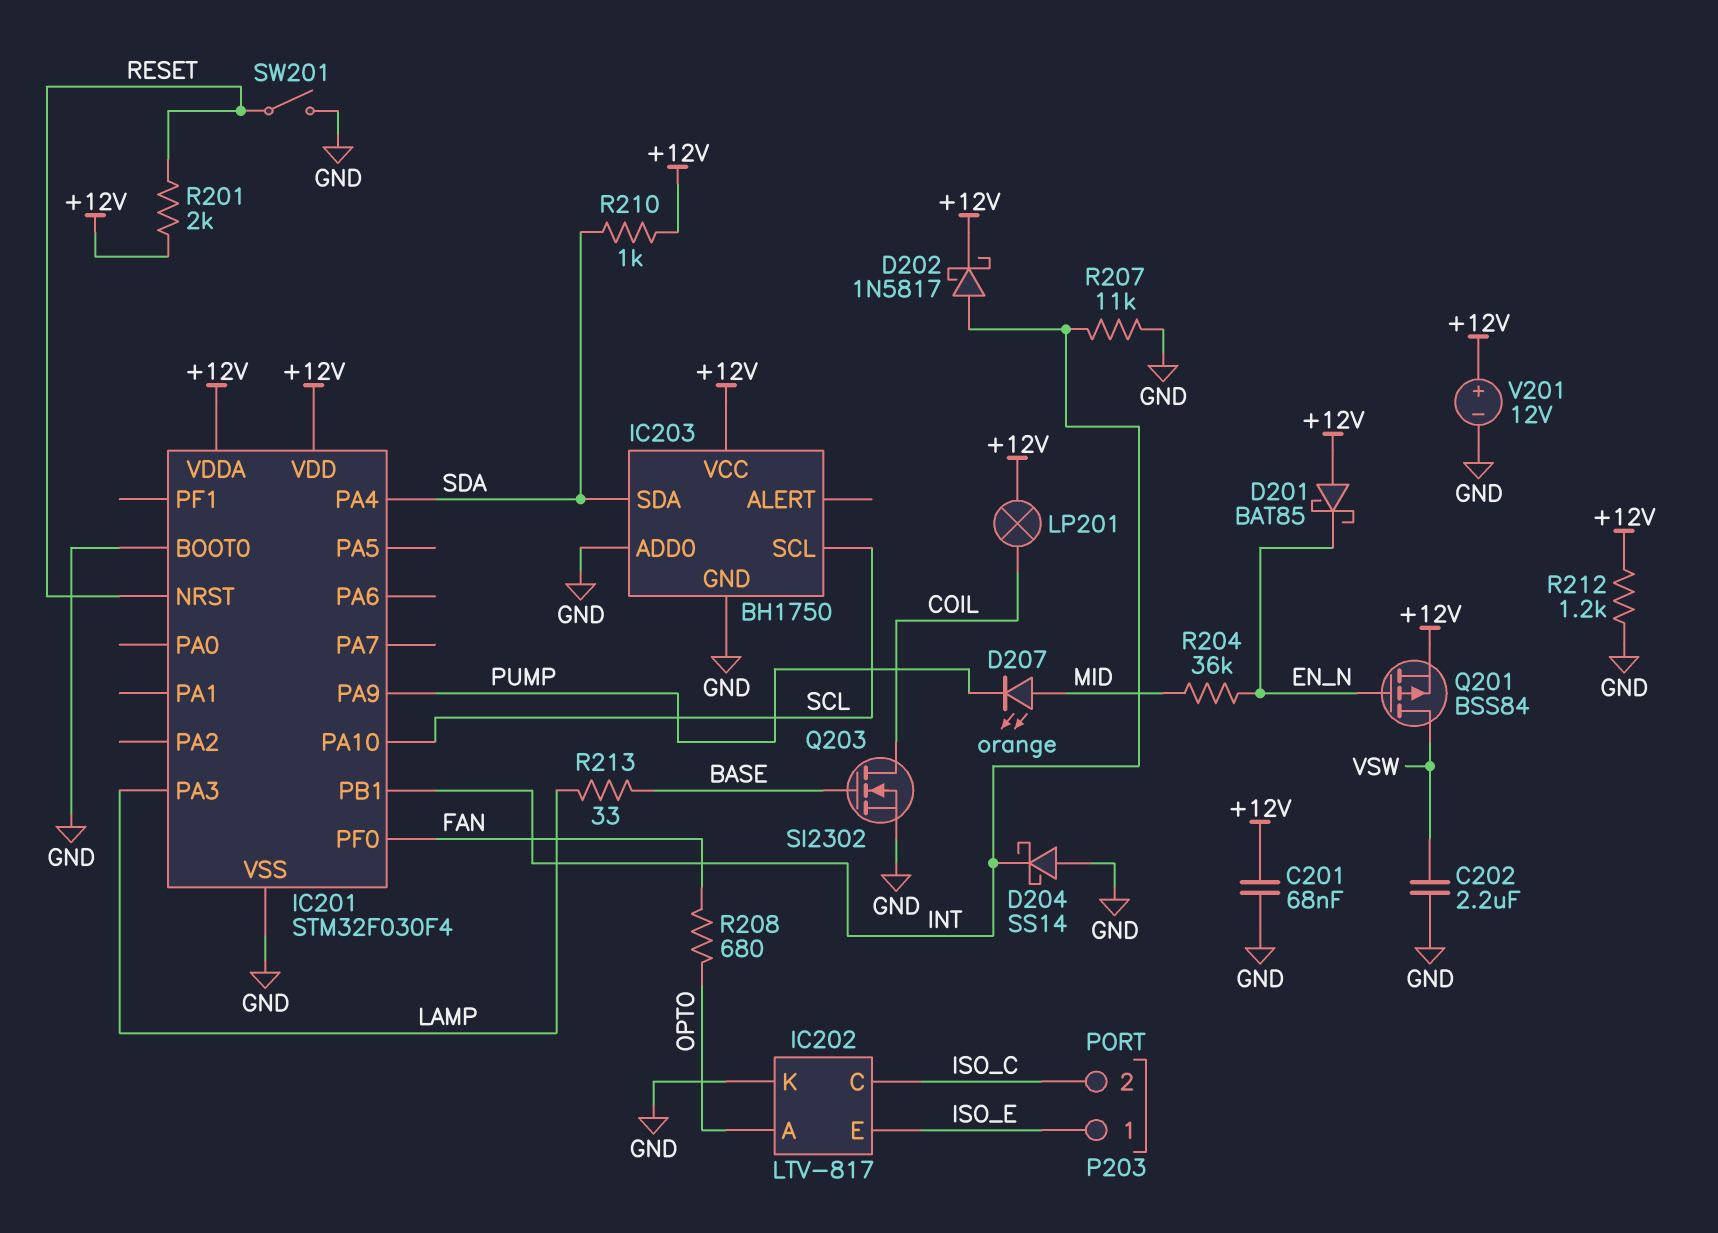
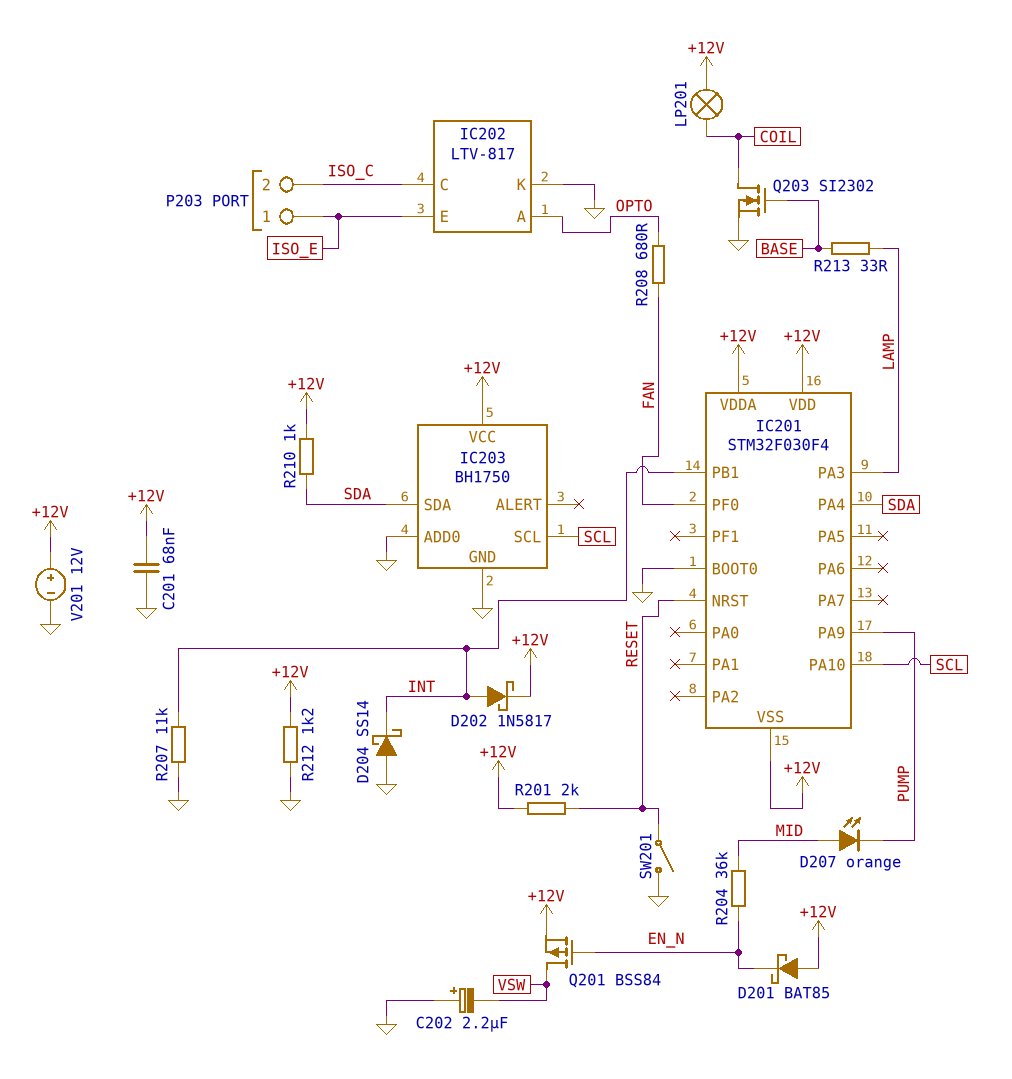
C202: 2.2uF (GND, VSW) -> 2.2uF (plus GND, minus VSW)
IC201 pin VSS: GND -> +12V

